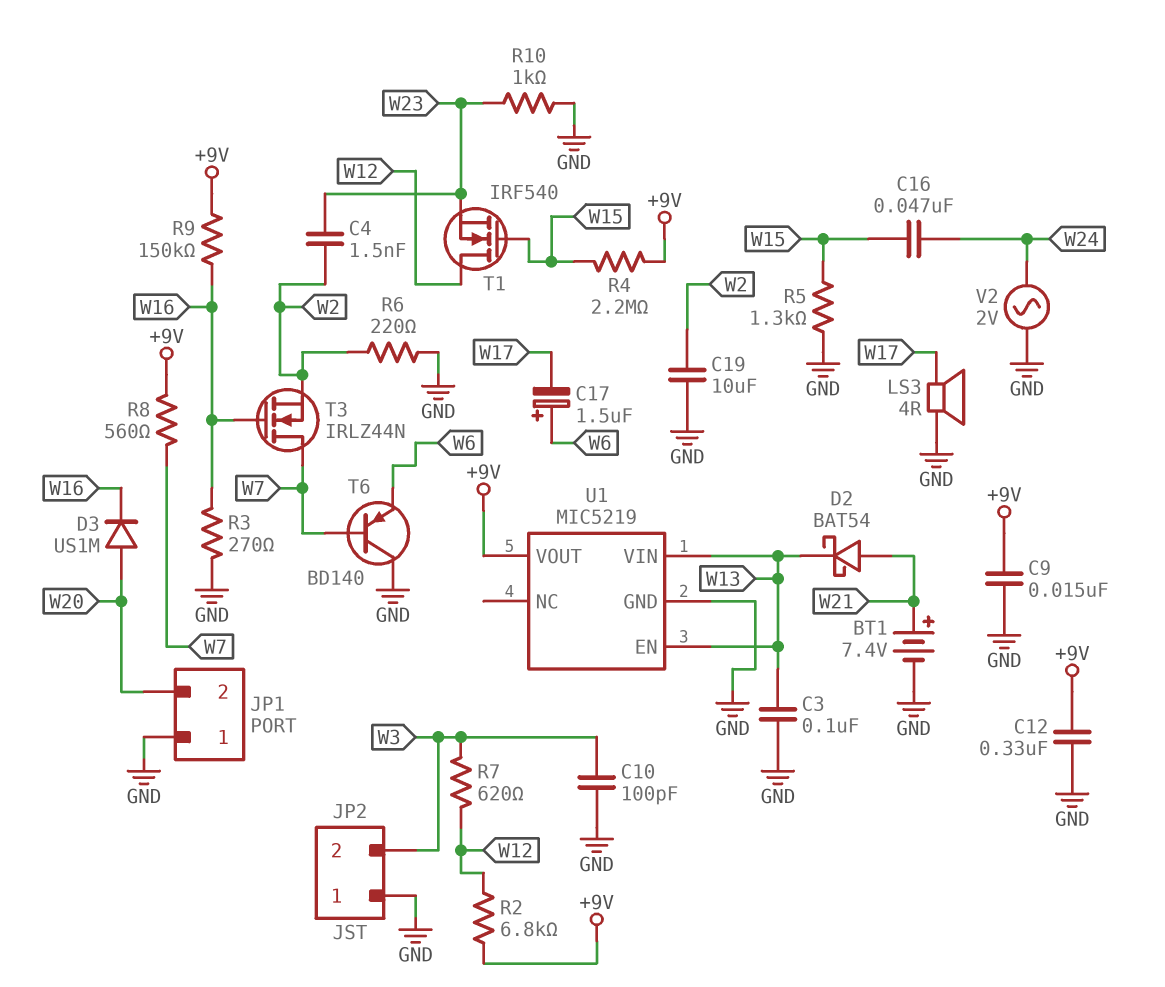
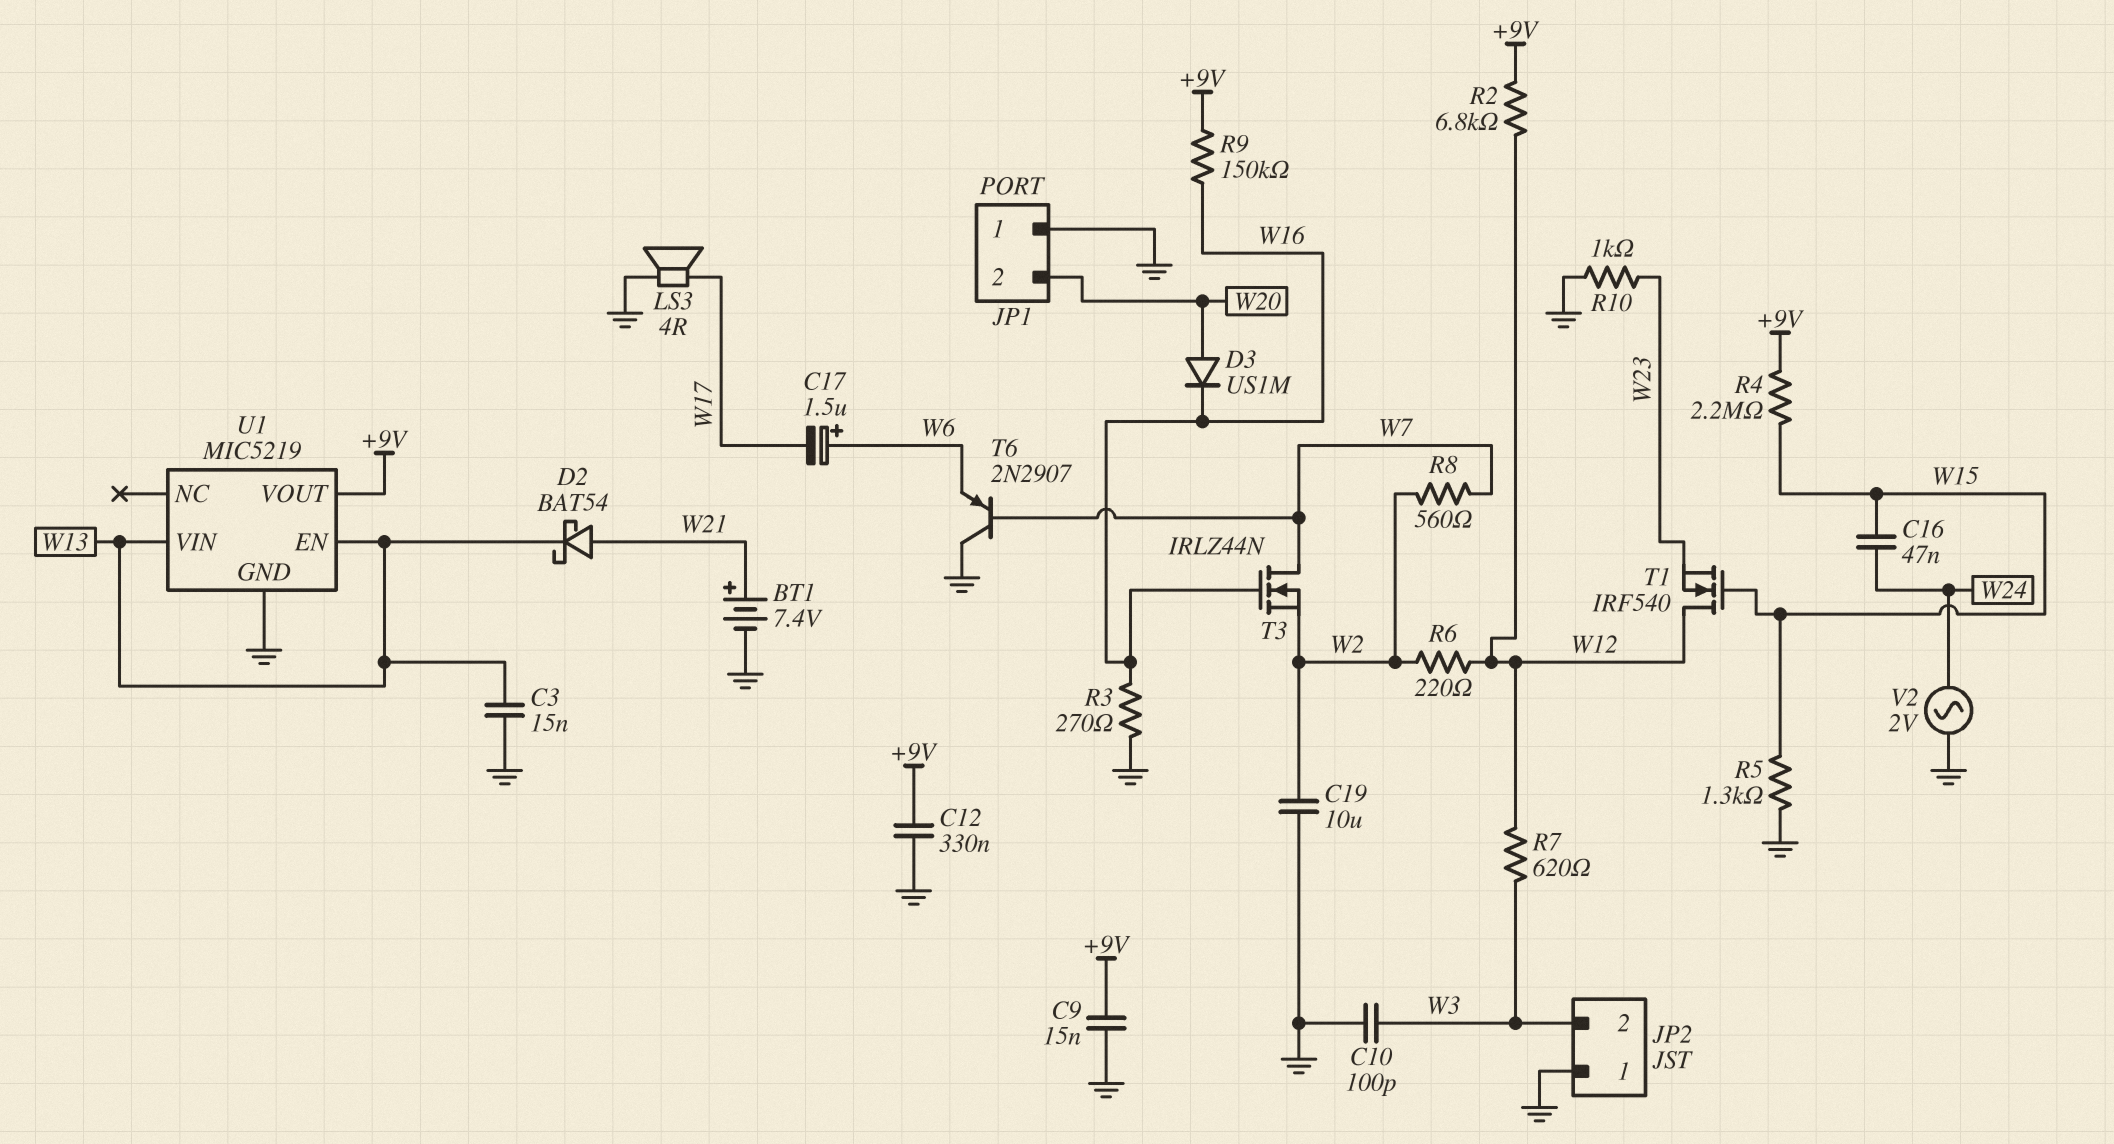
C3: 100nF (GND, W13) -> 15nF (GND, W13)
C4: 1.5nF (W2, W23) -> none
R6: 220 (GND, W2) -> 220 (W2, W12)
R8: 560 (+9V, W7) -> 560 (W2, W7)
T6: PNP BD140 (B W7, C GND, E W6) -> PNP 2N2907 (B W7, C GND, E W6)

